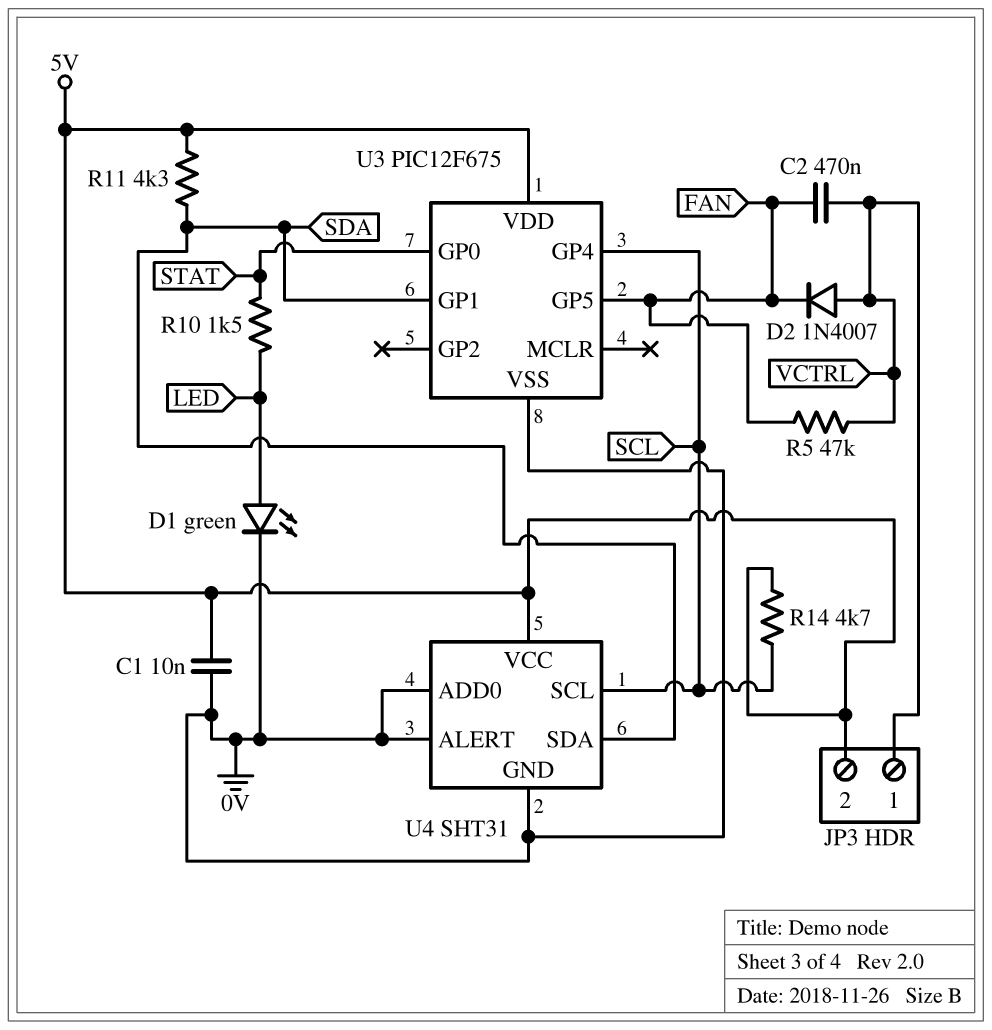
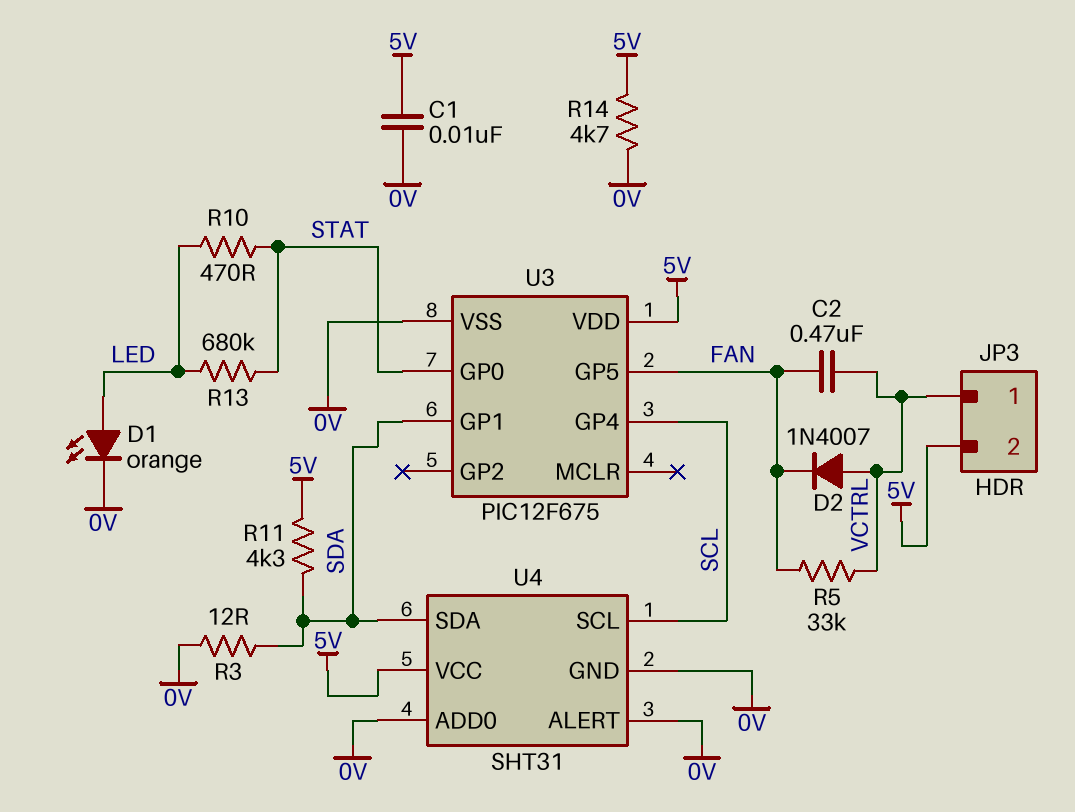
D1: LED green (A LED, K 0V) -> LED orange (A LED, K 0V)
R3: none -> 12 (0V, SDA)
R5: 47k (FAN, VCTRL) -> 33k (FAN, VCTRL)
R10: 1.5k (LED, STAT) -> 470 (LED, STAT)
R13: none -> 680k (LED, STAT)
R14: 4.7k (5V, SCL) -> 4.7k (0V, 5V)

